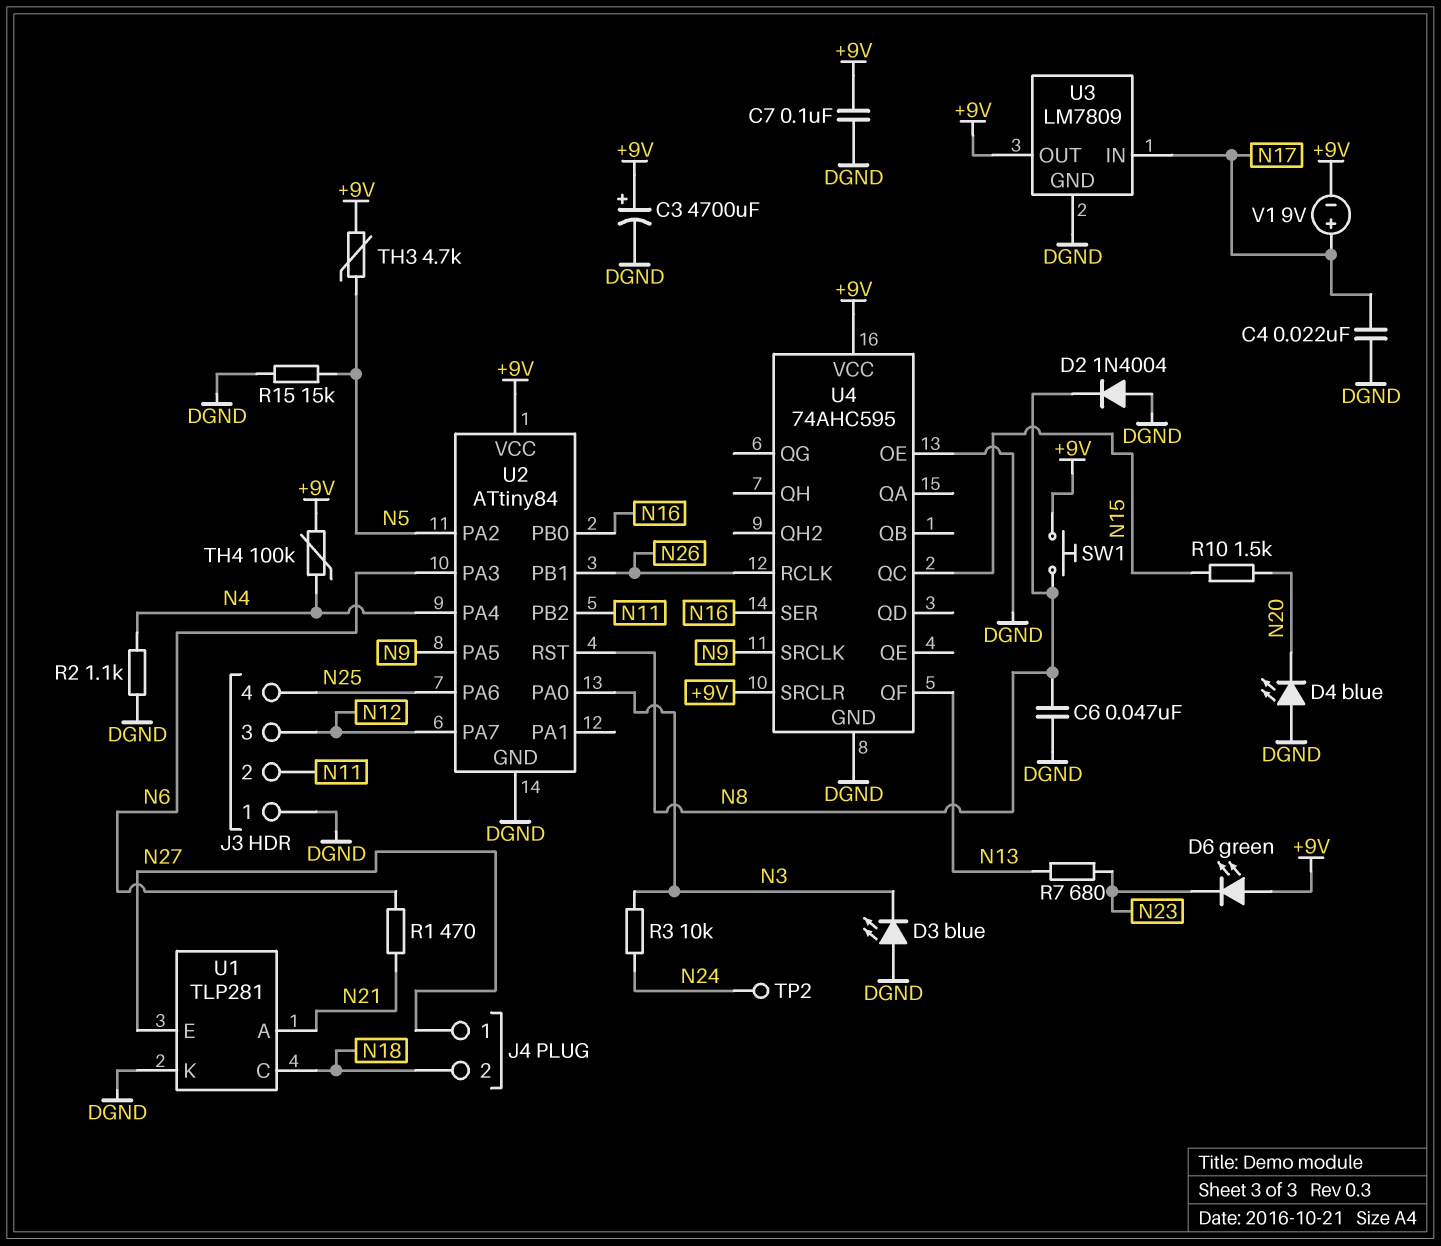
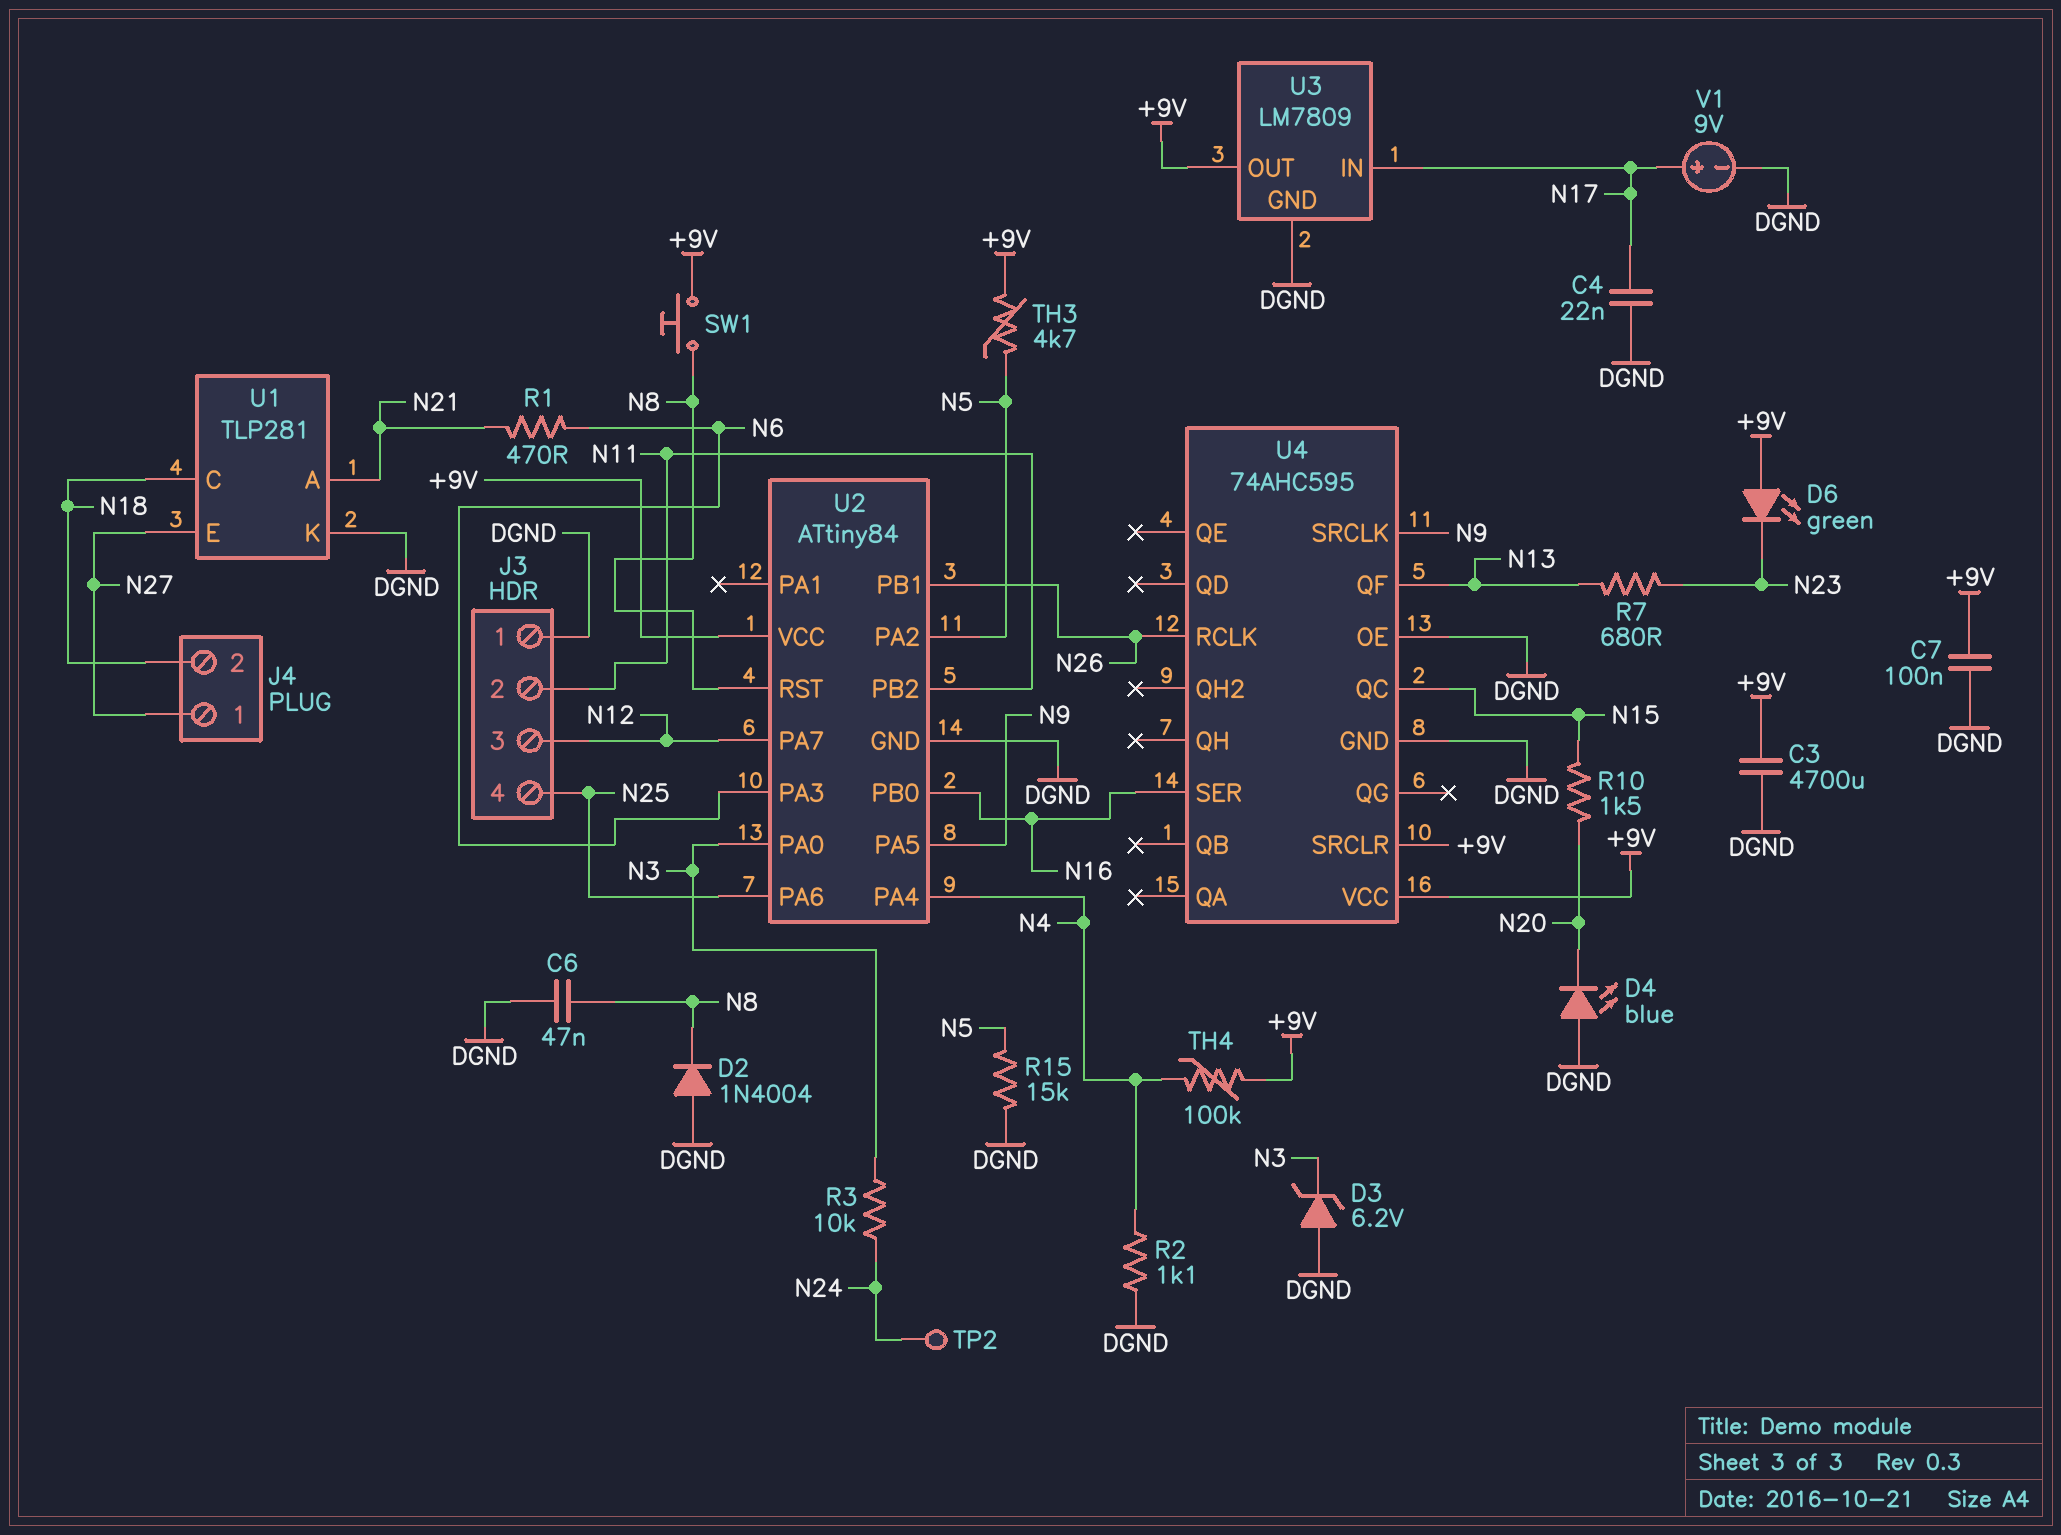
C3: 4700uF (plus +9V, minus DGND) -> 4700uF (+9V, DGND)
D3: LED blue (A DGND, K N3) -> zener 6.2V (A DGND, K N3)
V1: 9V (plus N17, minus +9V) -> 9V (plus N17, minus DGND)

